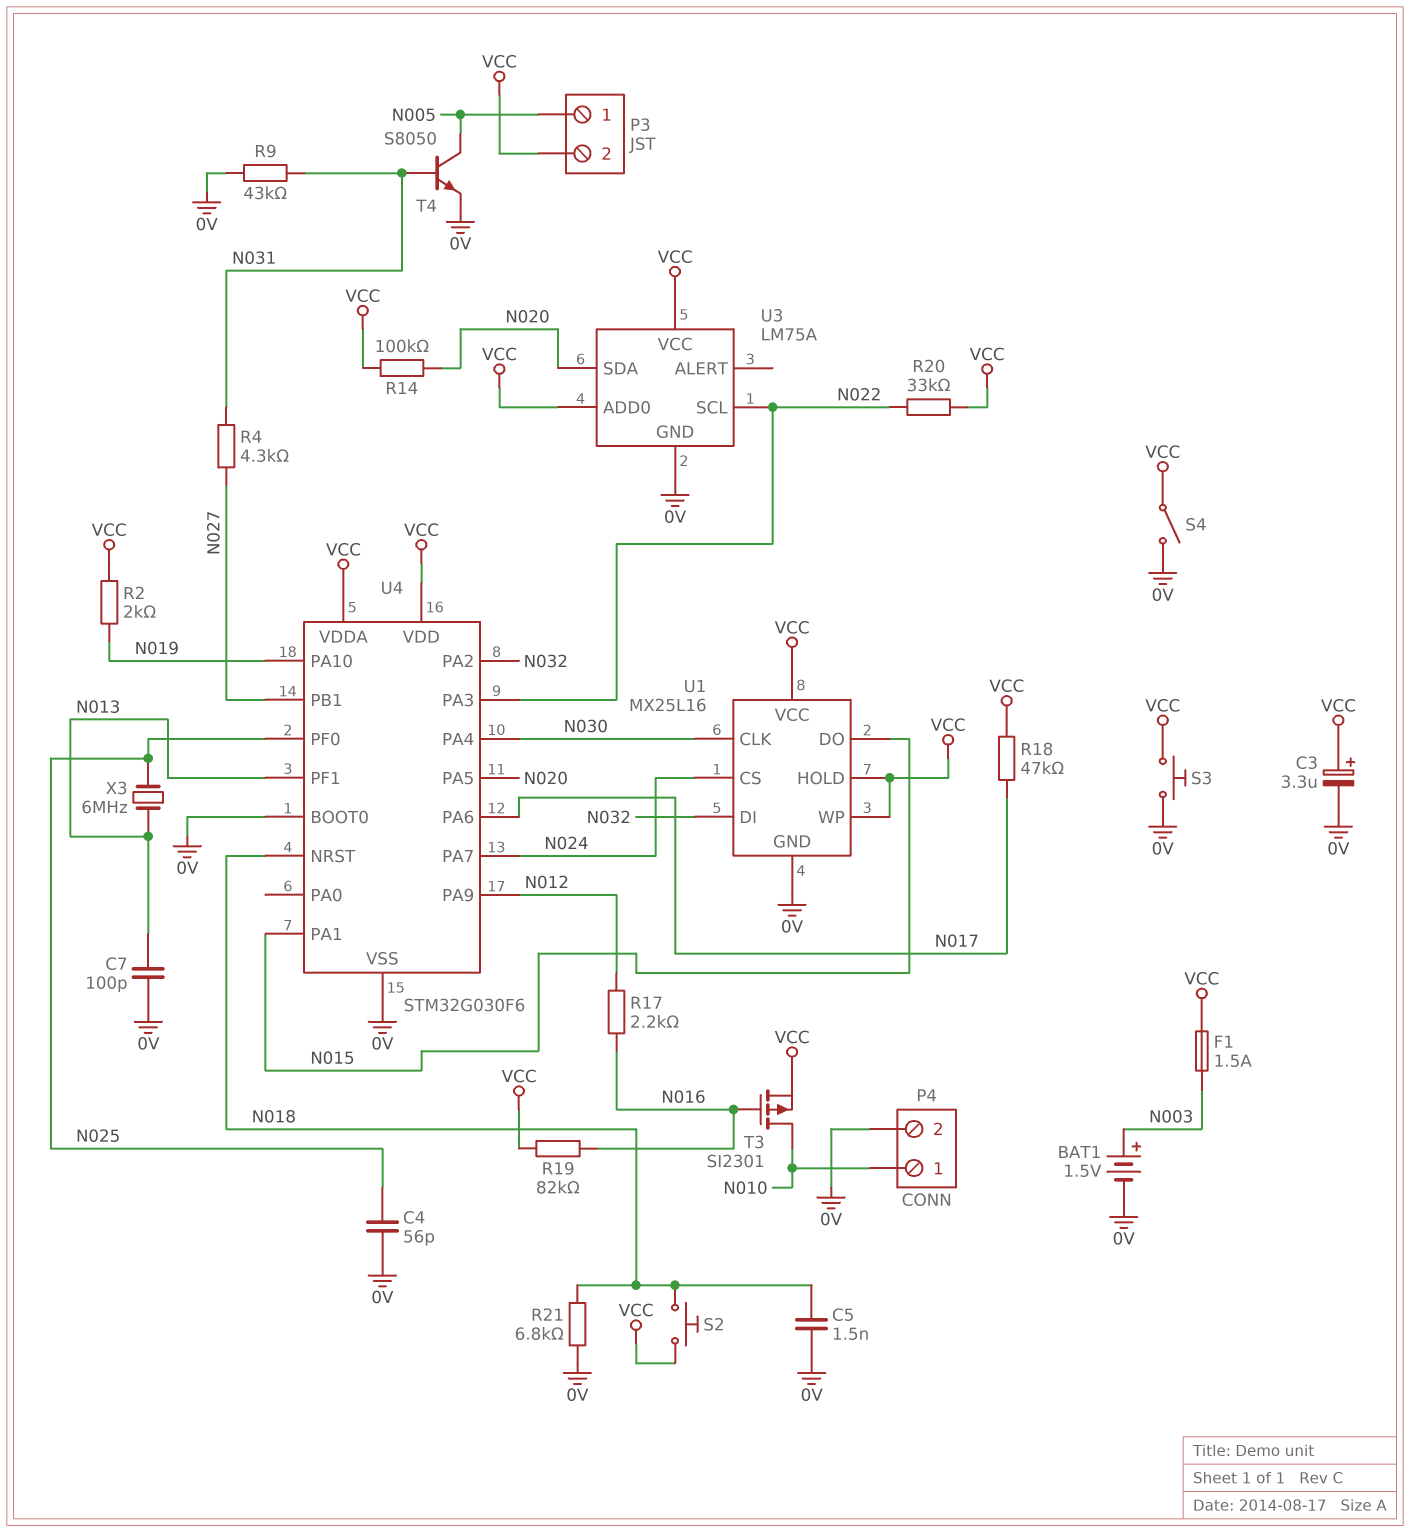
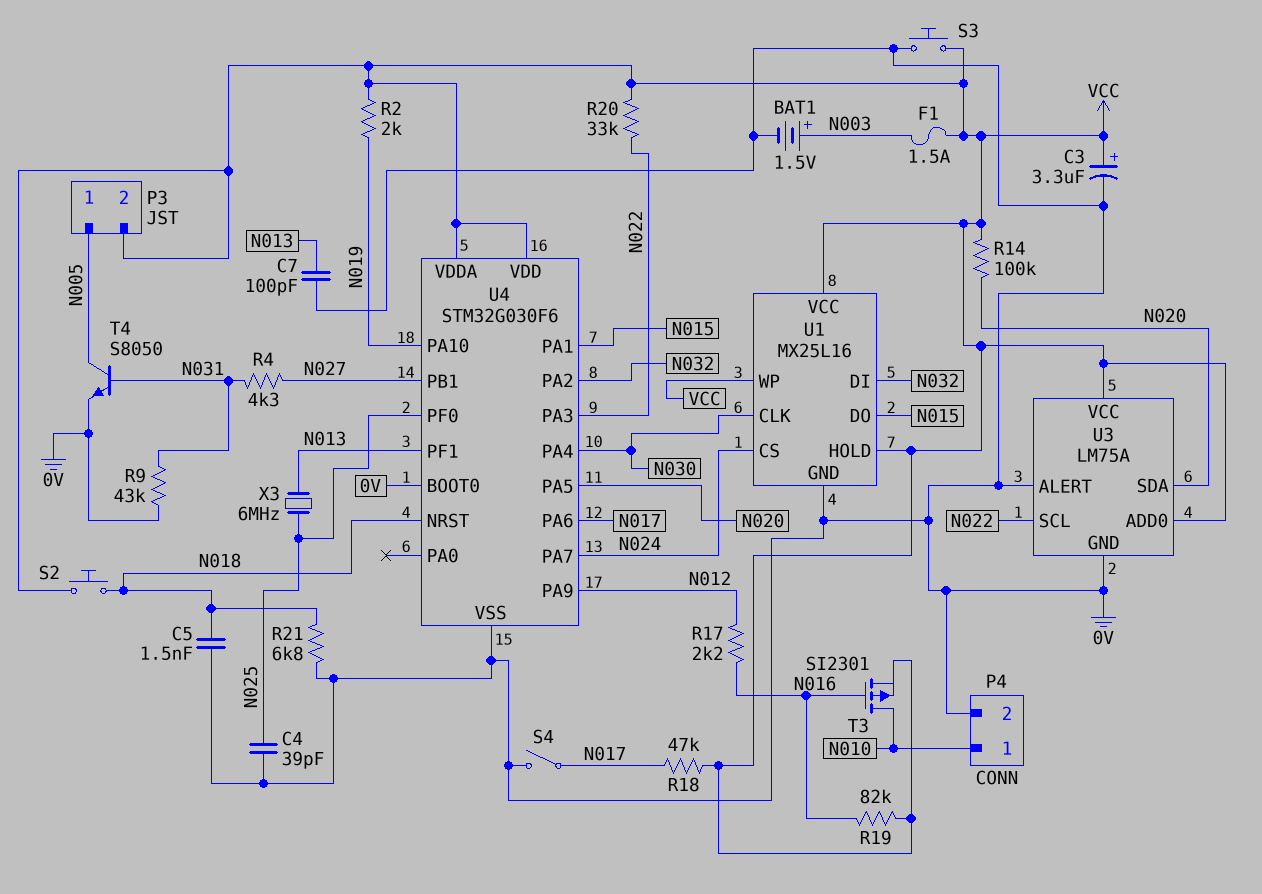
C4: 56pF (0V, N025) -> 39pF (0V, N025)
S4: switch (0V, VCC) -> switch (0V, N017)
U3 pin ALERT: none -> 0V

